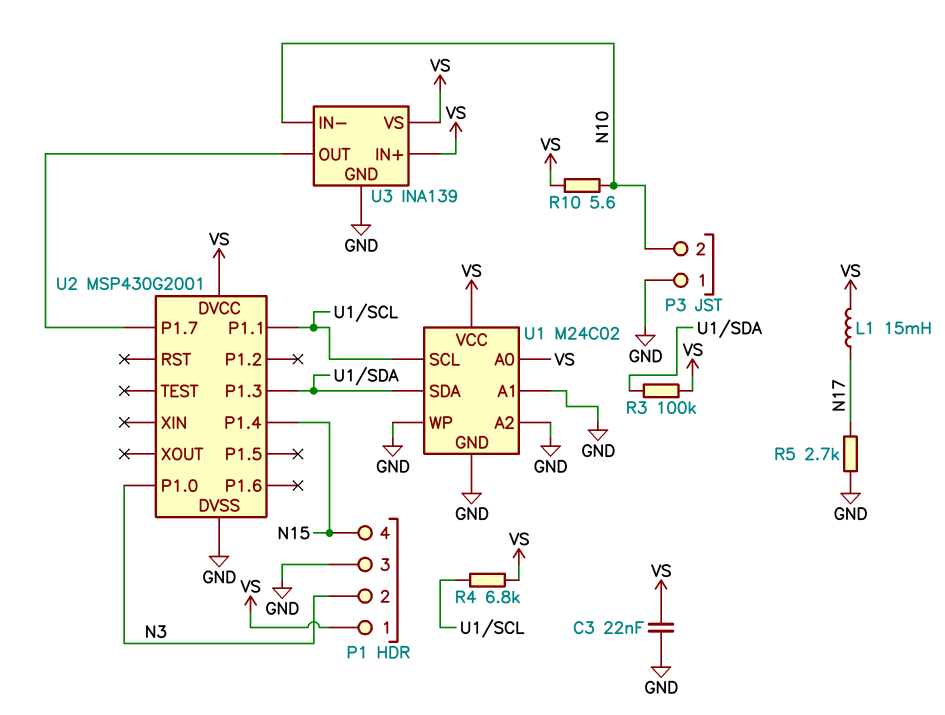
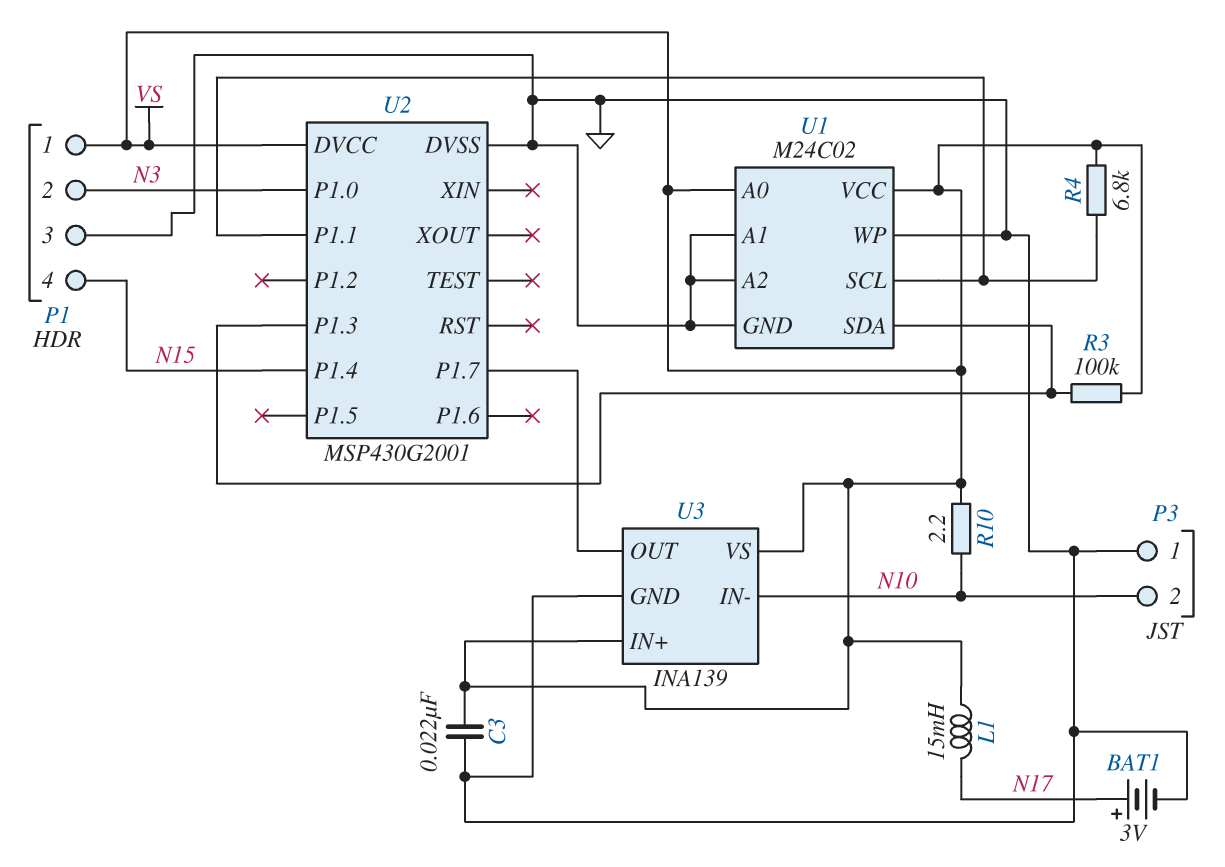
BAT1: none -> 3V (plus N17, minus GND)
R5: 2.7k (GND, N17) -> none
R10: 5.6 (N10, VS) -> 2.2 (N10, VS)

